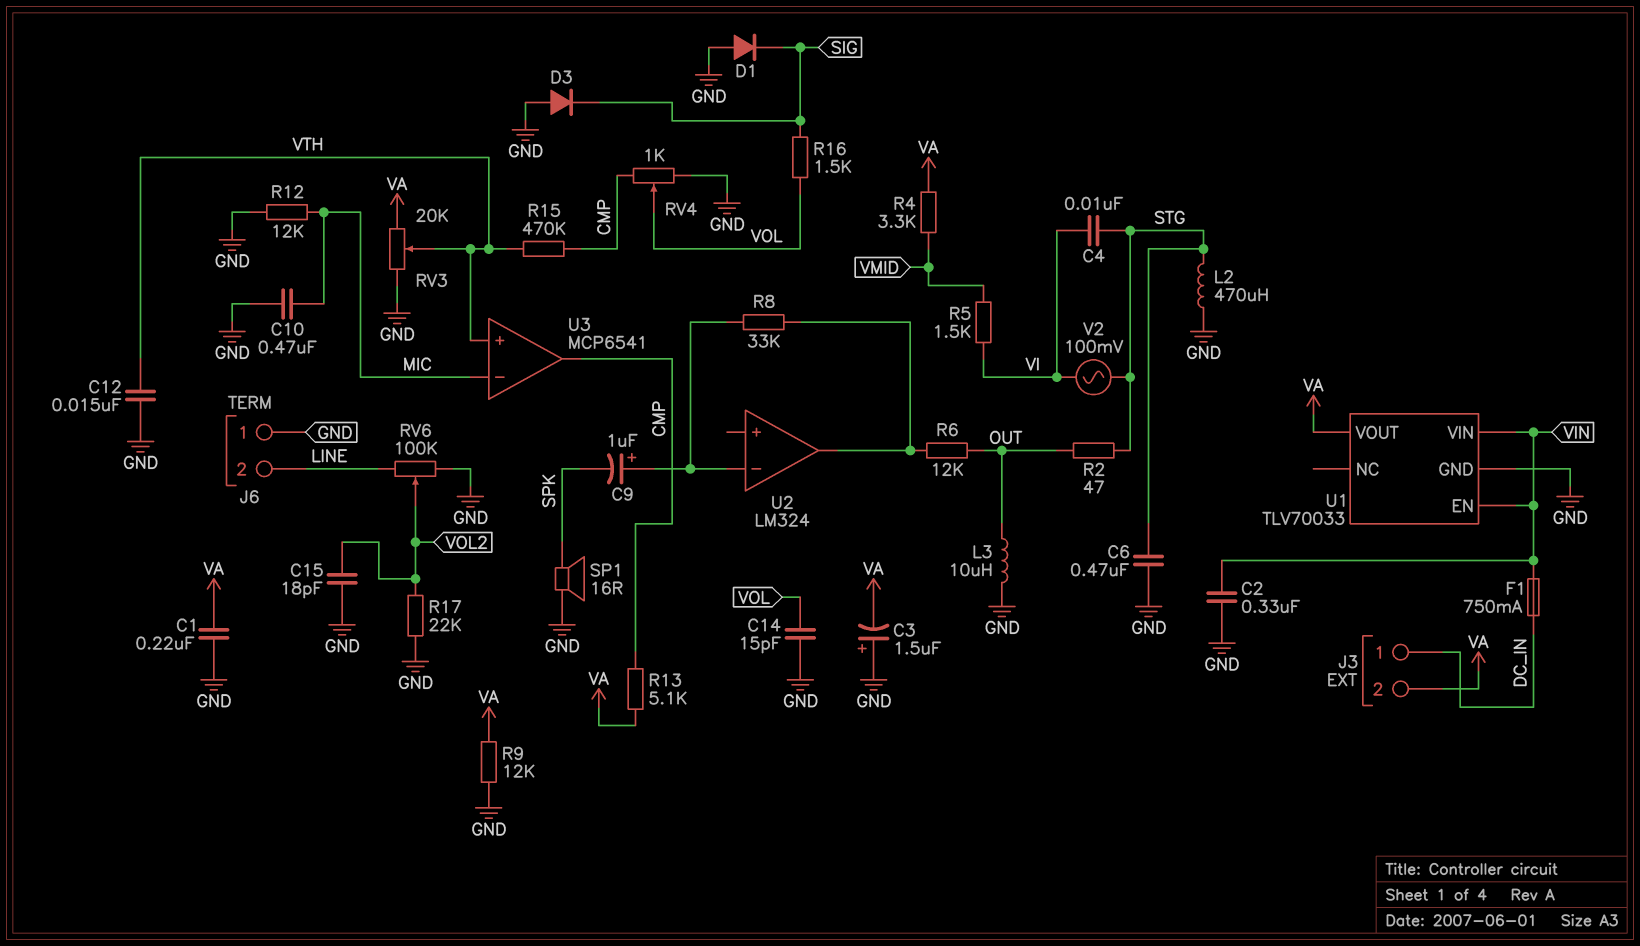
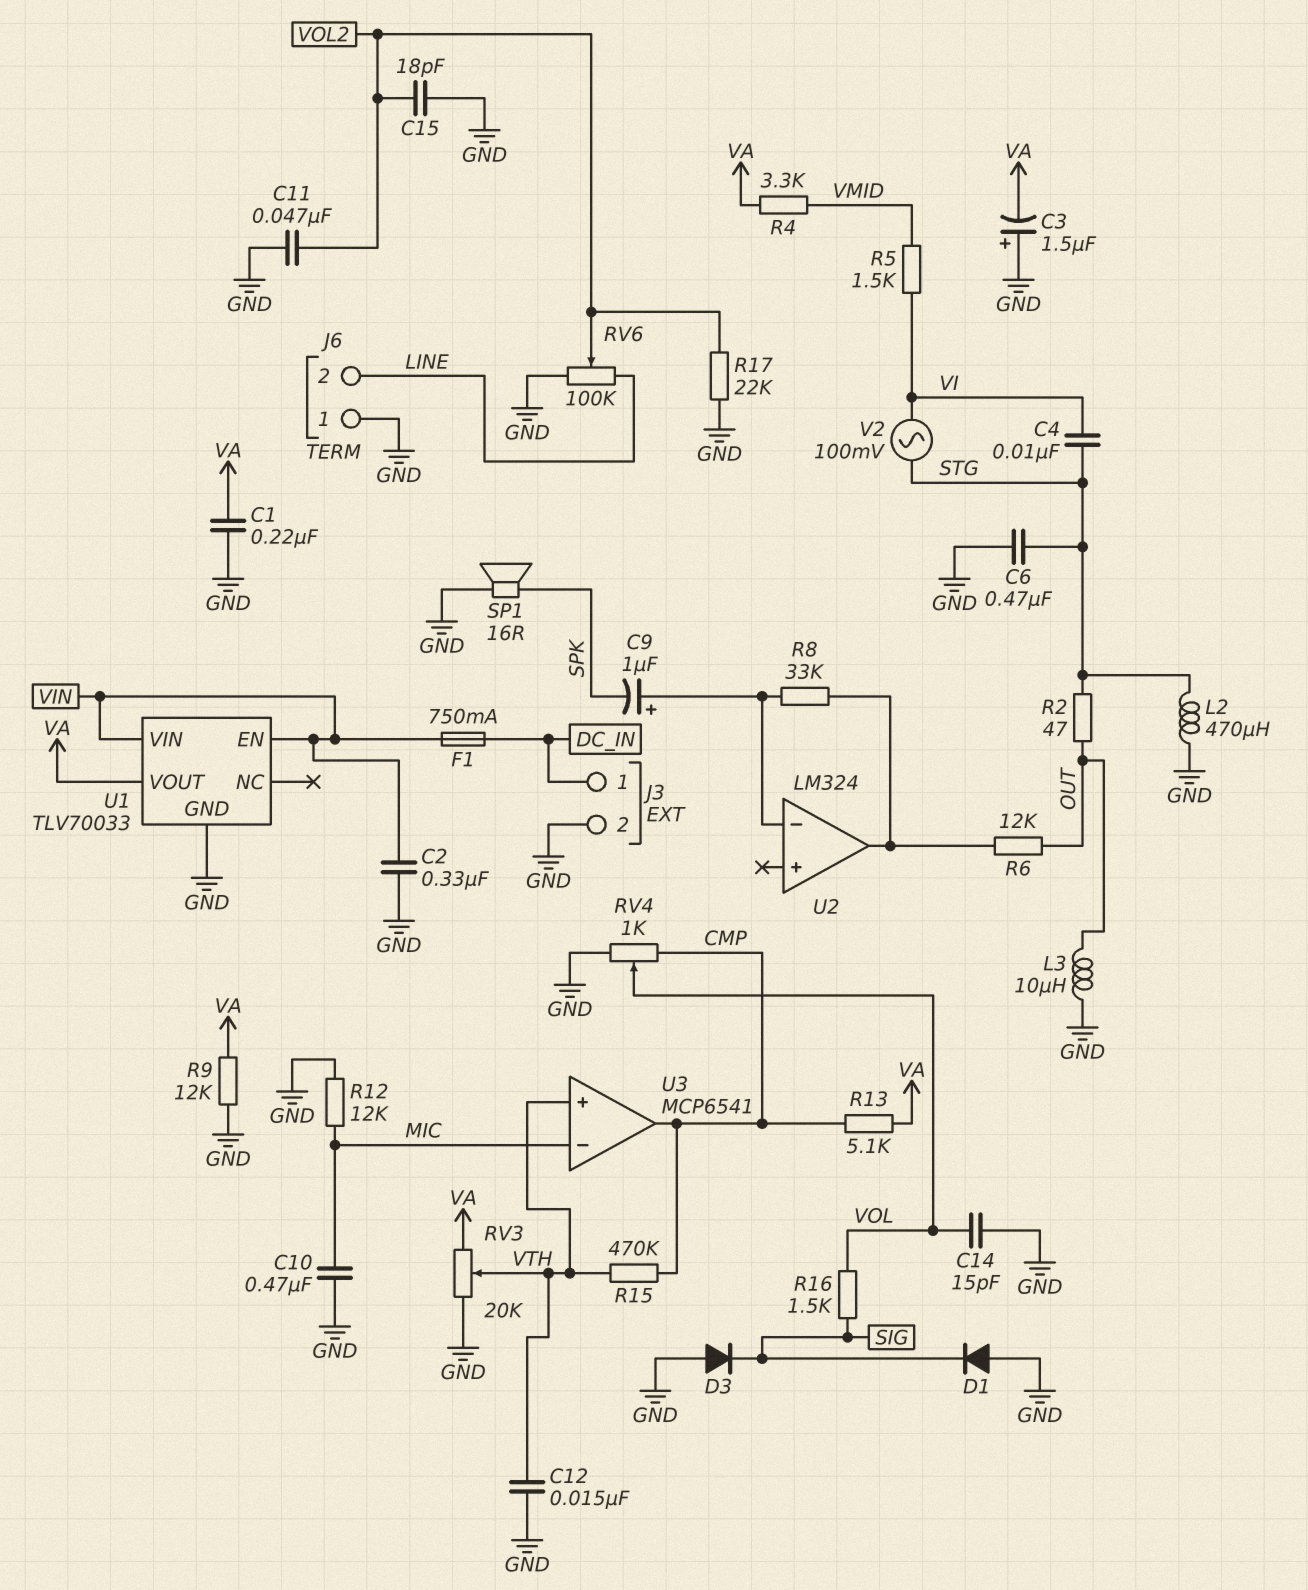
C11: none -> 47nF (GND, VOL2)
J3 pin 2: VA -> GND

